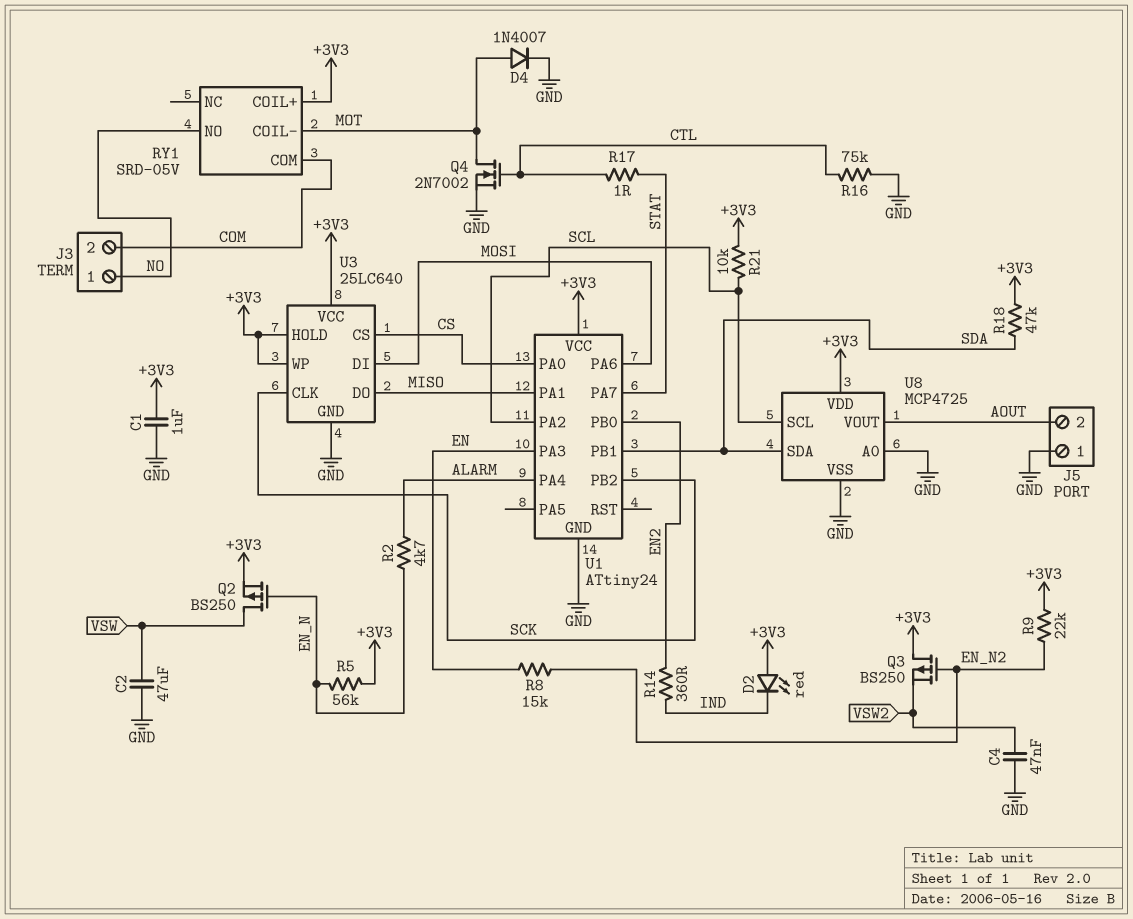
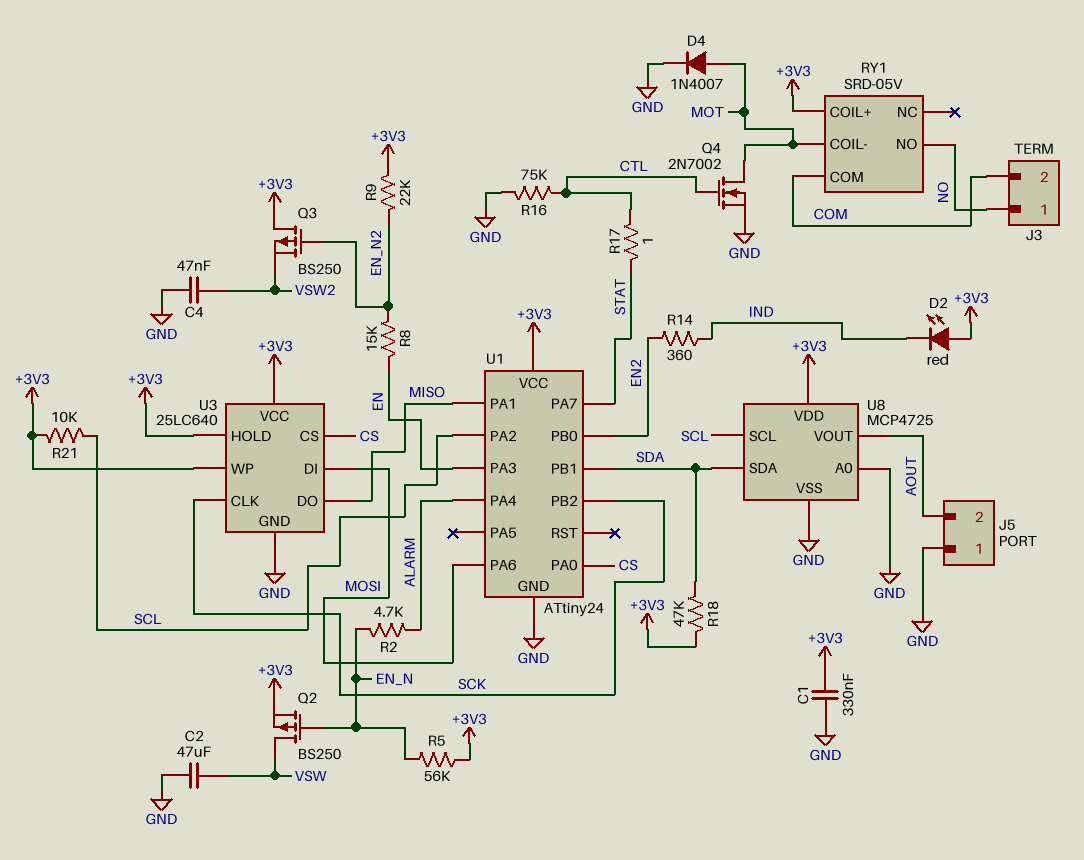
C1: 1uF (+3V3, GND) -> 330nF (+3V3, GND)

